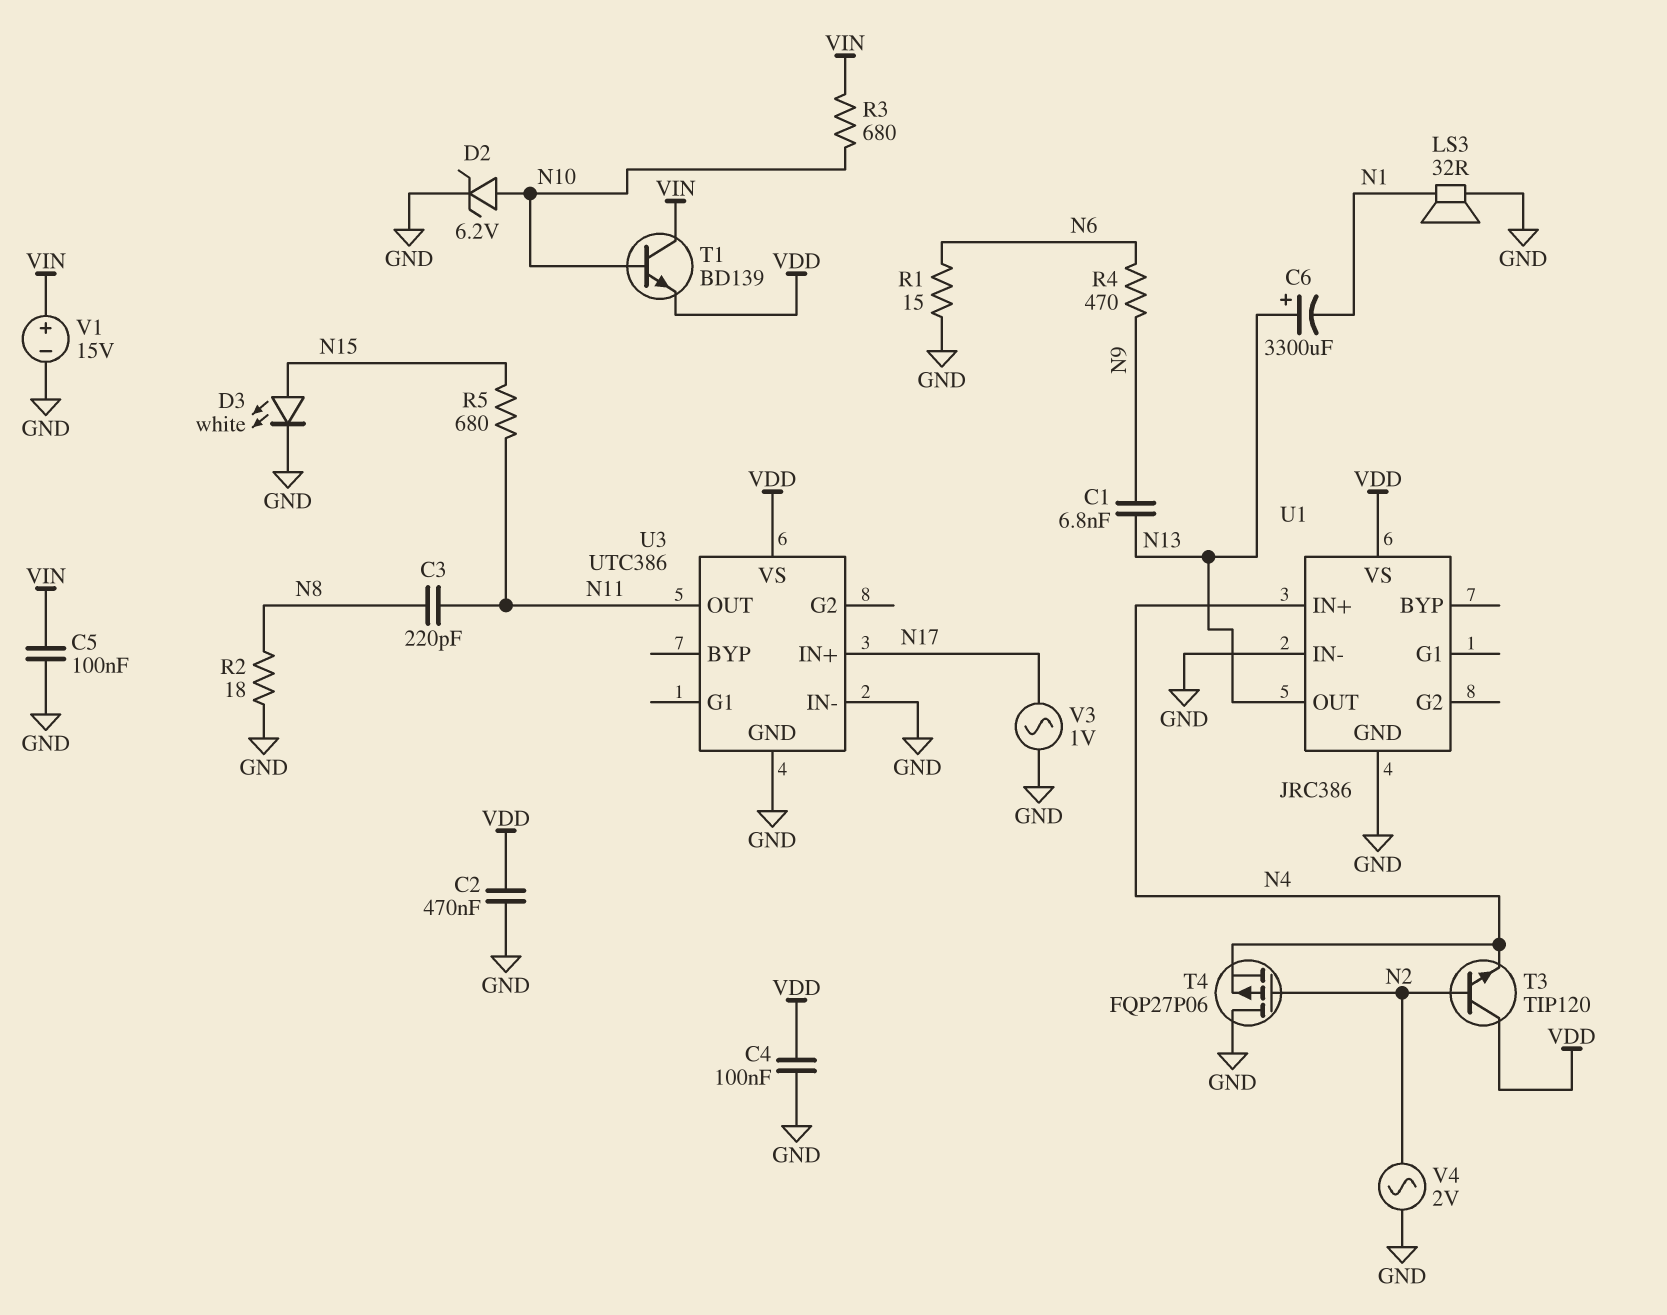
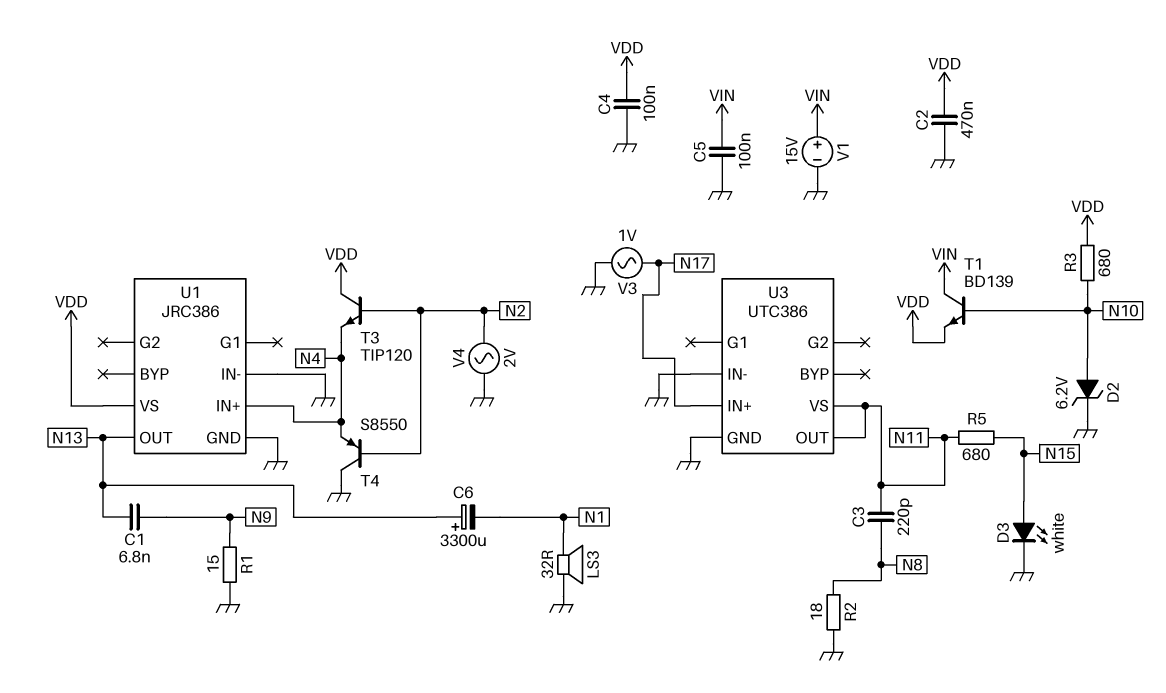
R1: 15 (GND, N6) -> 15 (GND, N9)
R3: 680 (N10, VIN) -> 680 (N10, VDD)
R4: 470 (N6, N9) -> none
T4: PMOS FQP27P06 (G N2, D GND, S N4) -> PNP S8550 (B N2, C GND, E N4)
U3 pin VS: VDD -> N11

